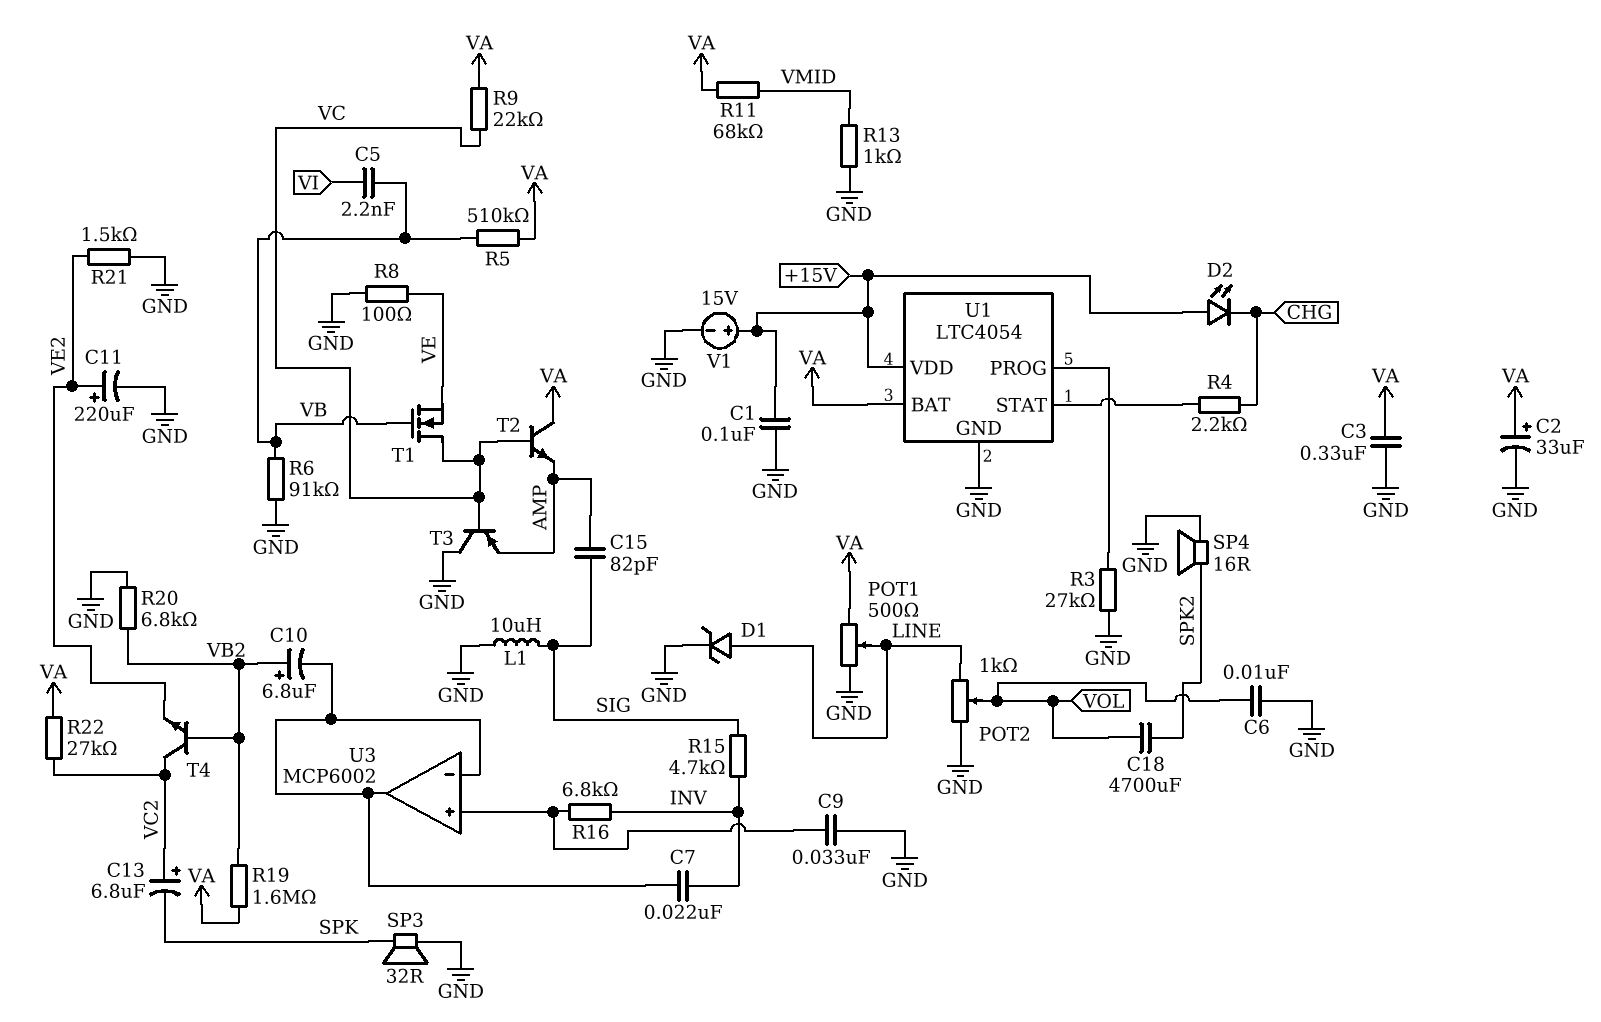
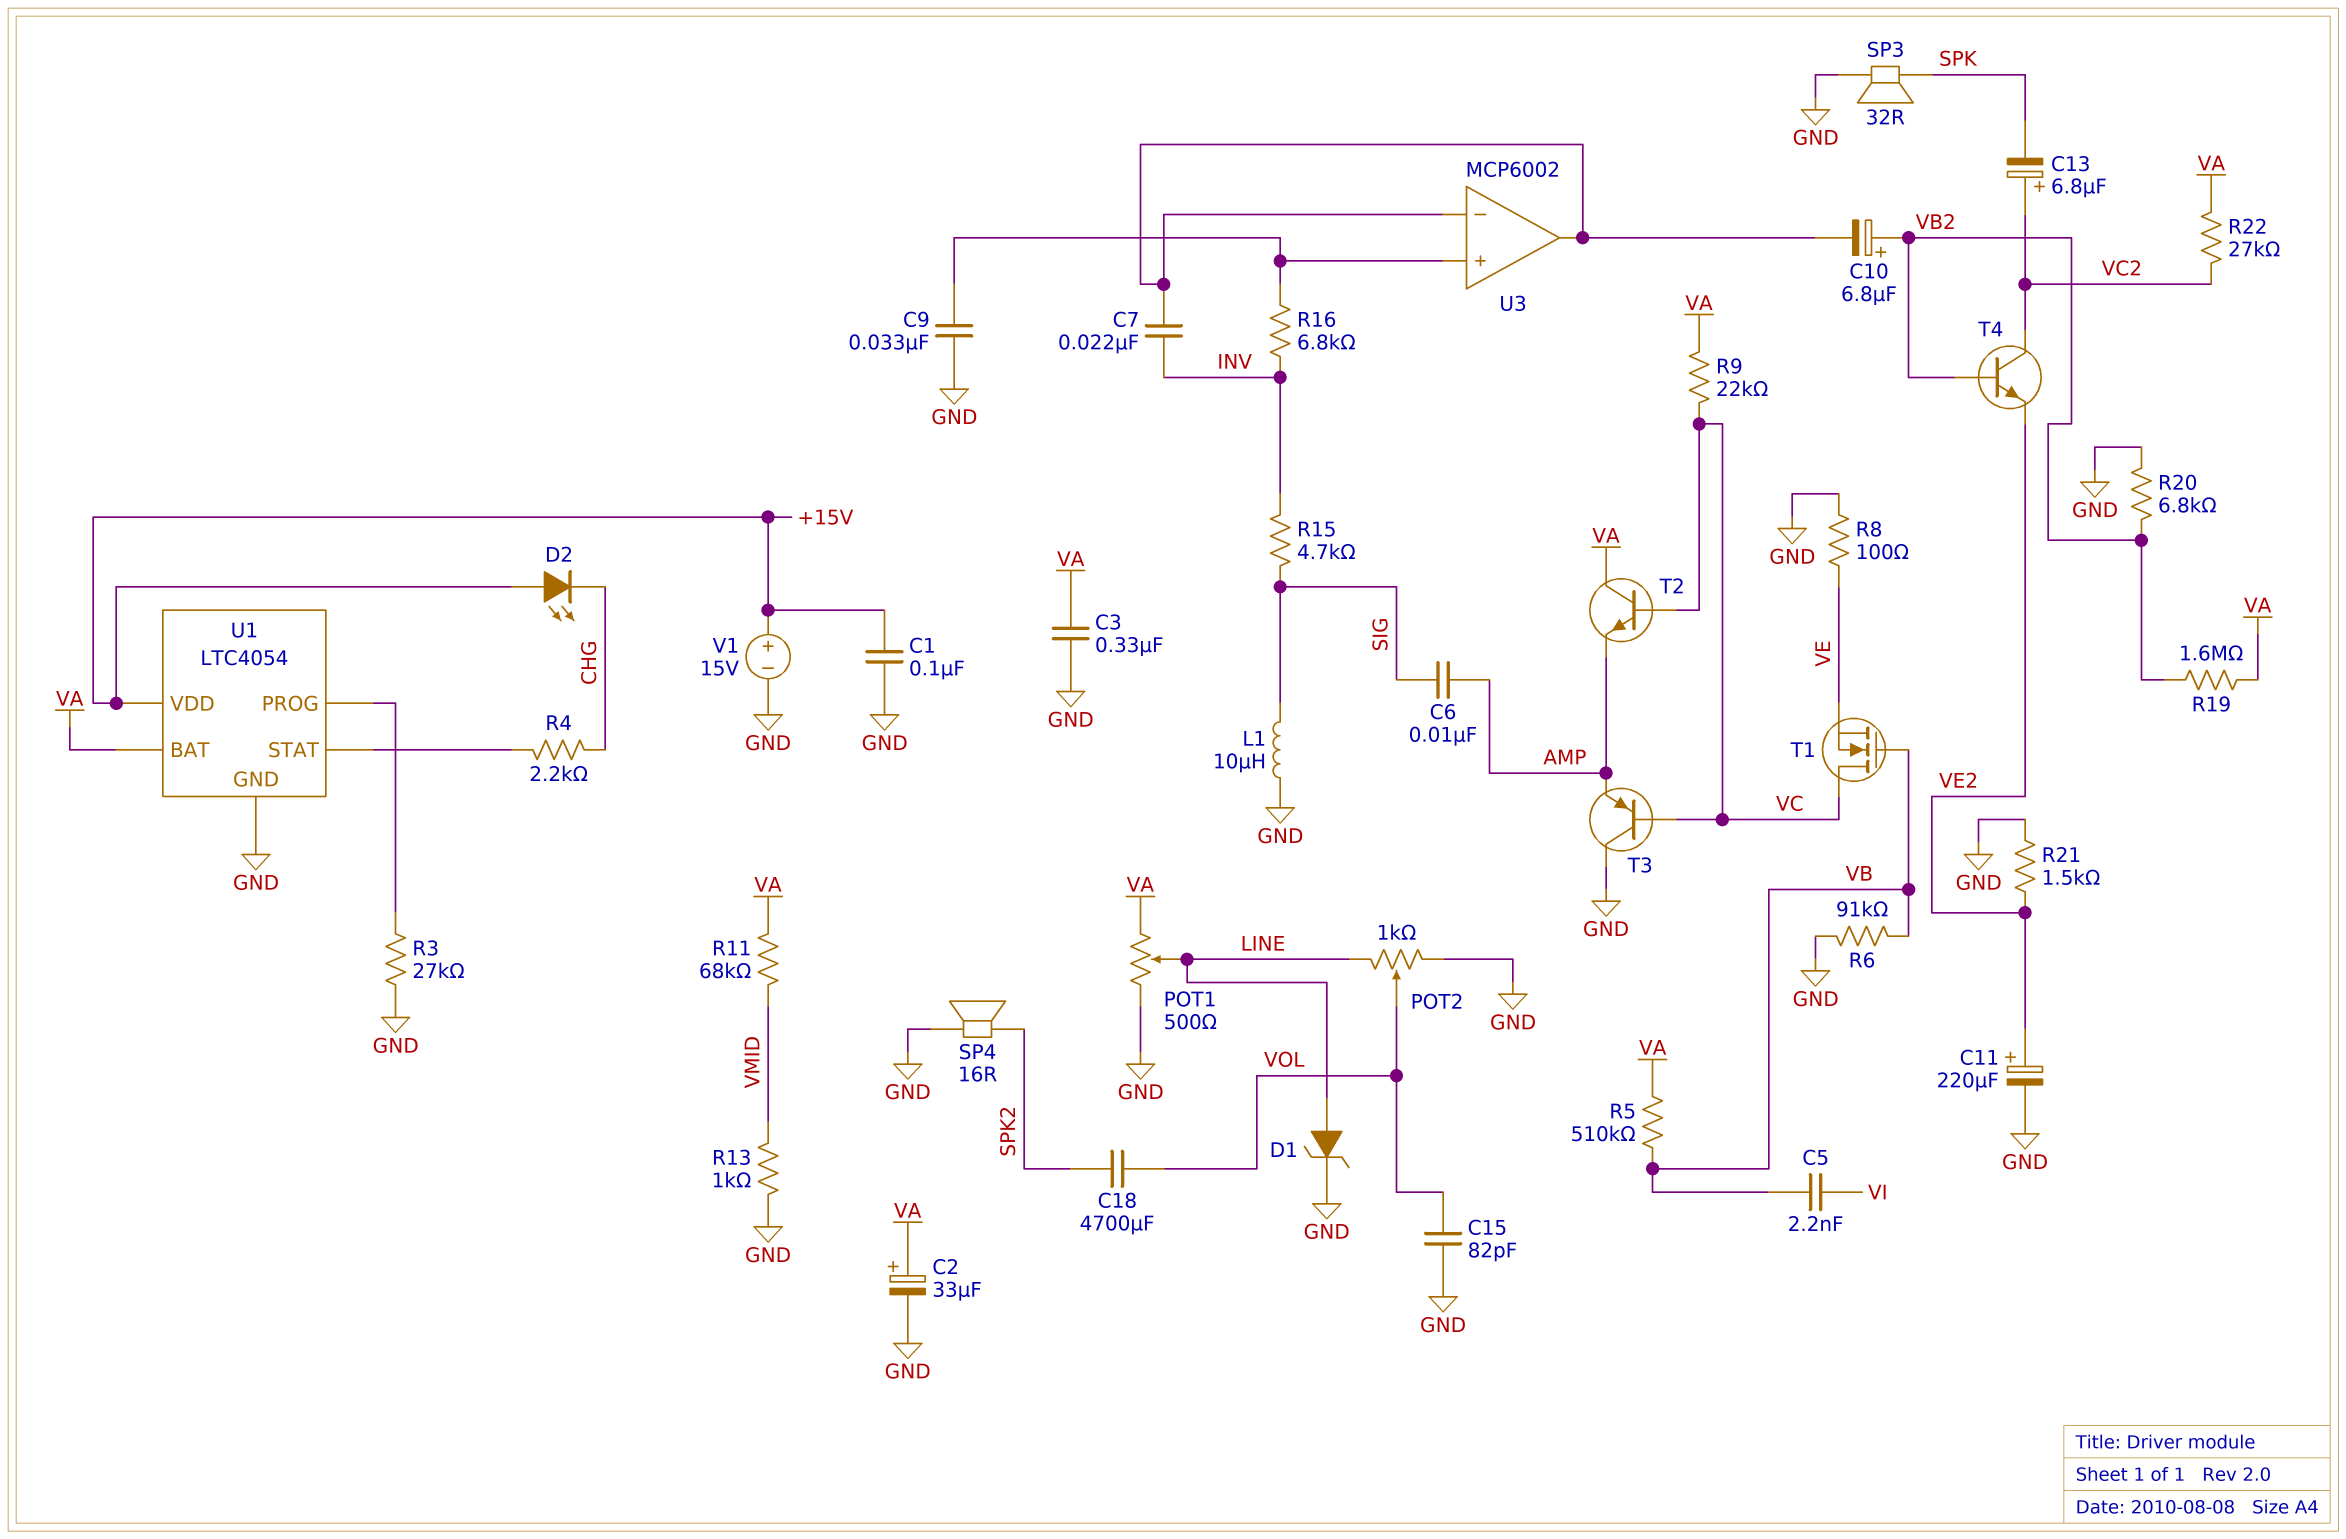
C6: 10nF (GND, VOL) -> 10nF (AMP, SIG)
C15: 82pF (AMP, SIG) -> 82pF (GND, VOL)

